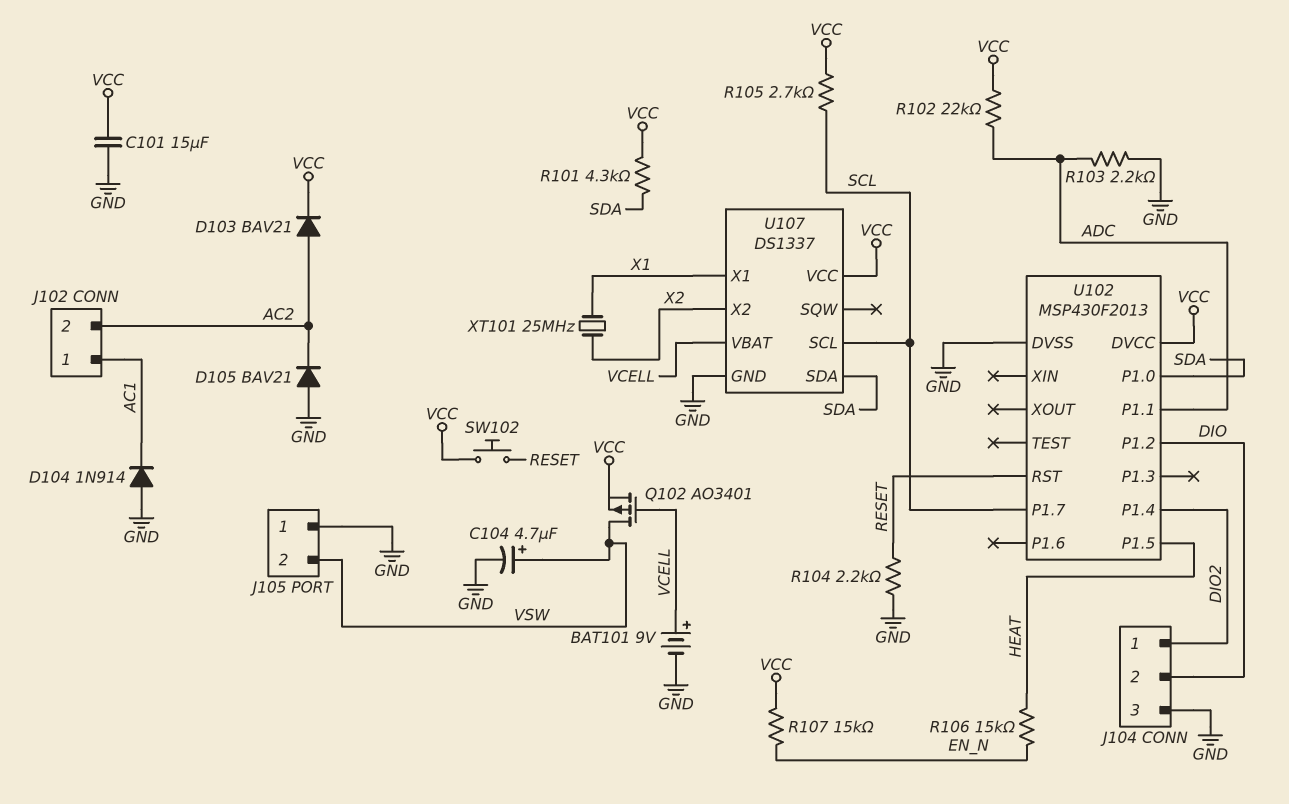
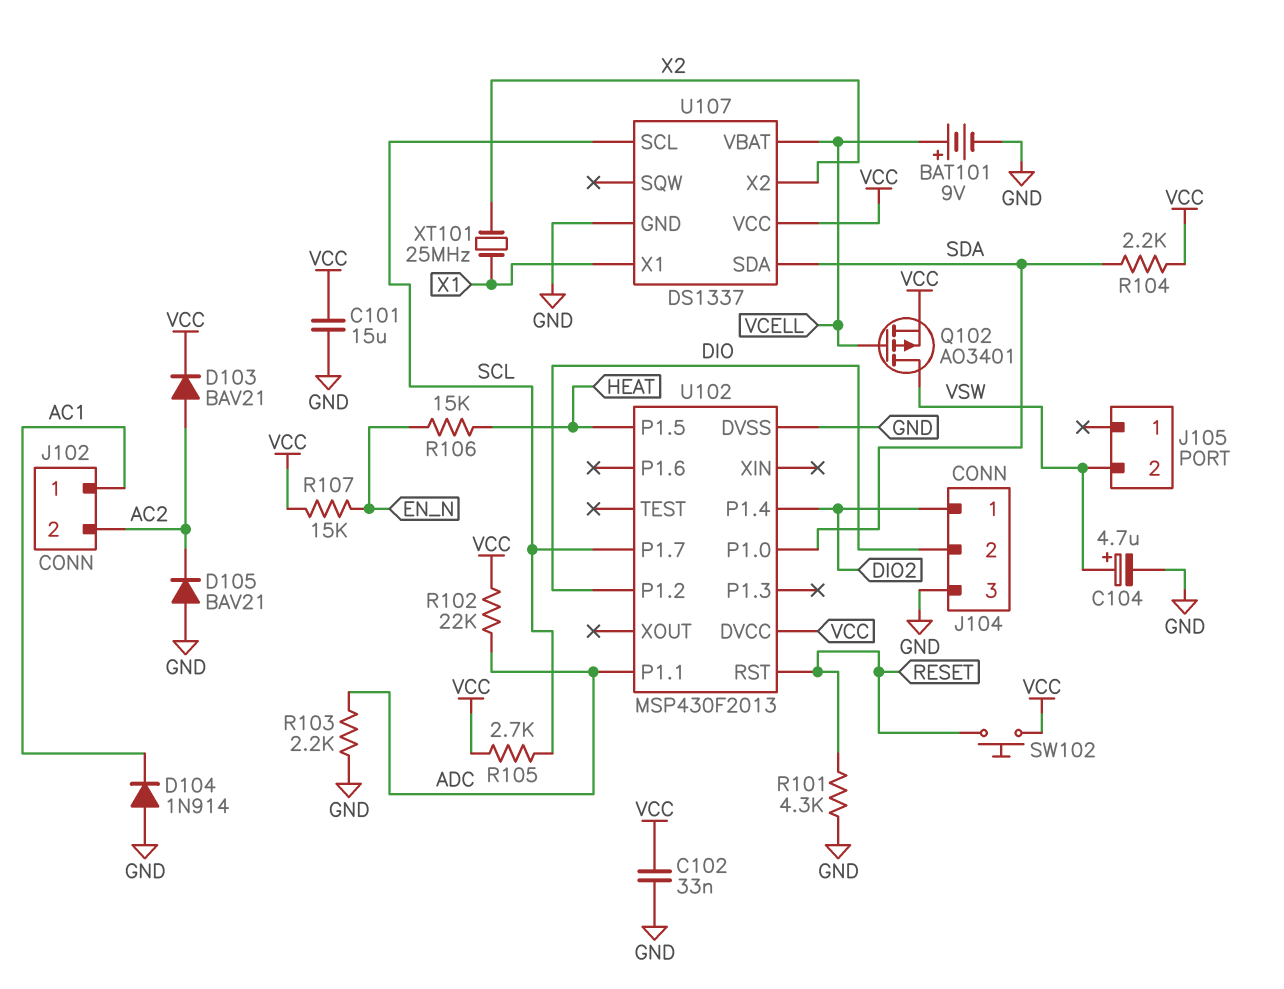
C102: none -> 33nF (GND, VCC)
J105 pin 1: GND -> none
R101: 4.3k (SDA, VCC) -> 4.3k (GND, RESET)
R104: 2.2k (GND, RESET) -> 2.2k (SDA, VCC)

